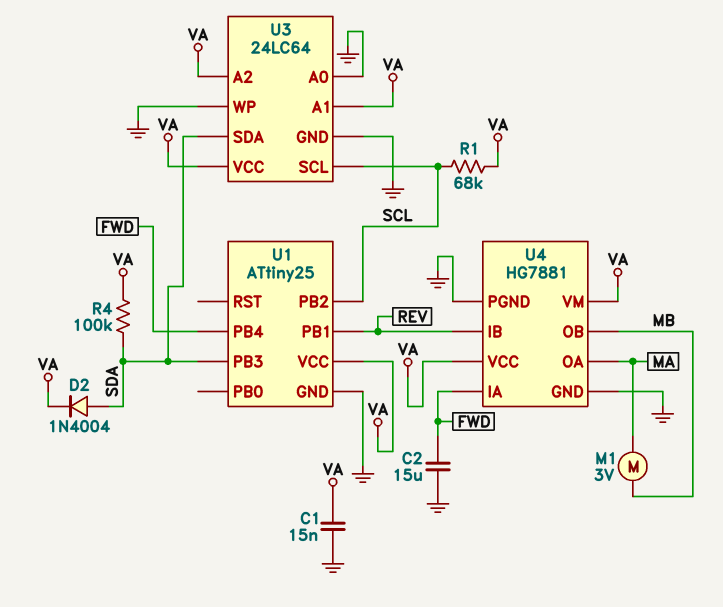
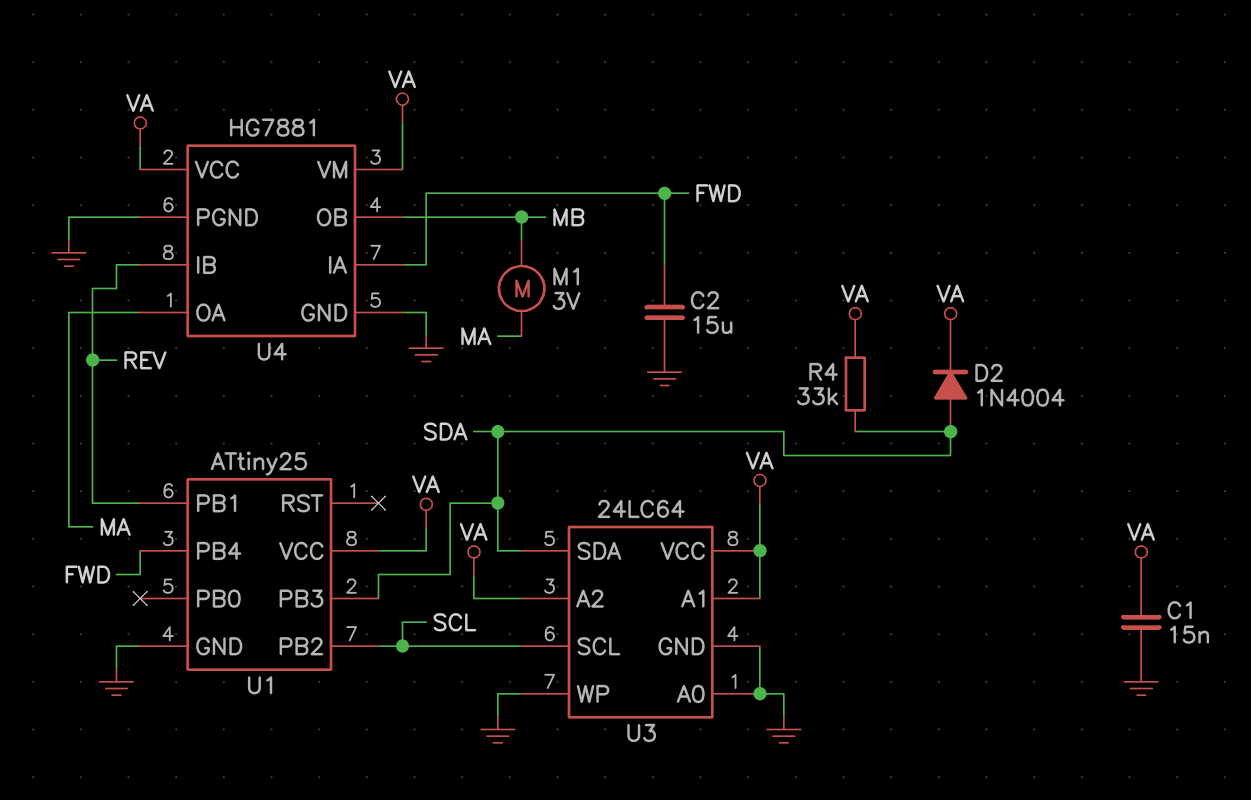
R1: 68k (SCL, VA) -> none
R4: 100k (SDA, VA) -> 33k (SDA, VA)

